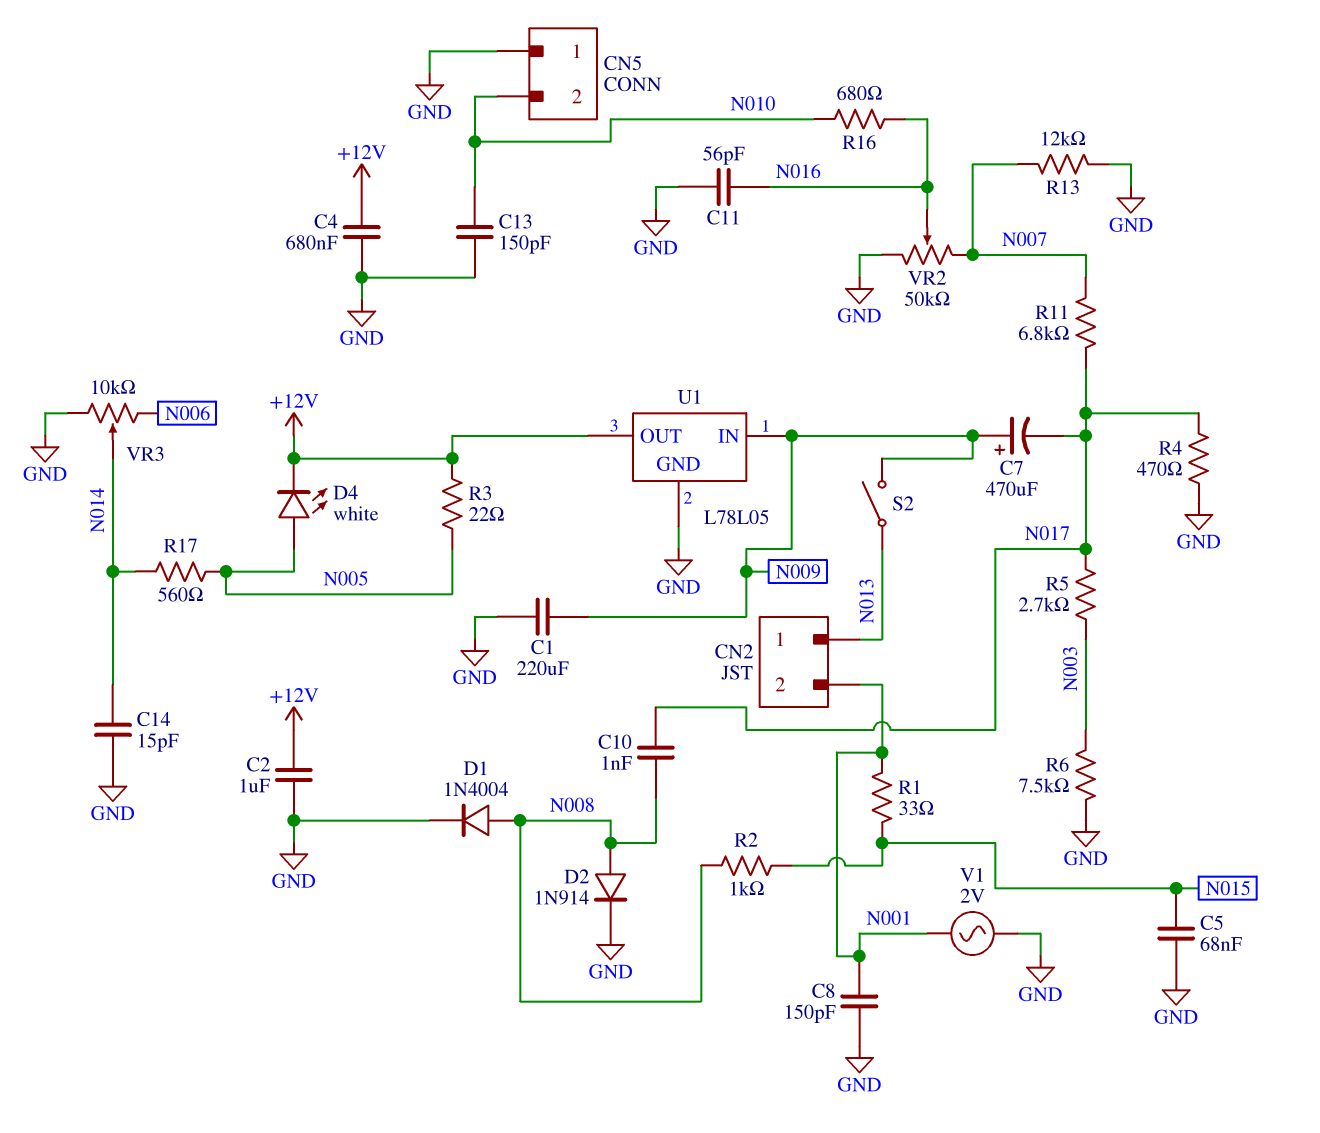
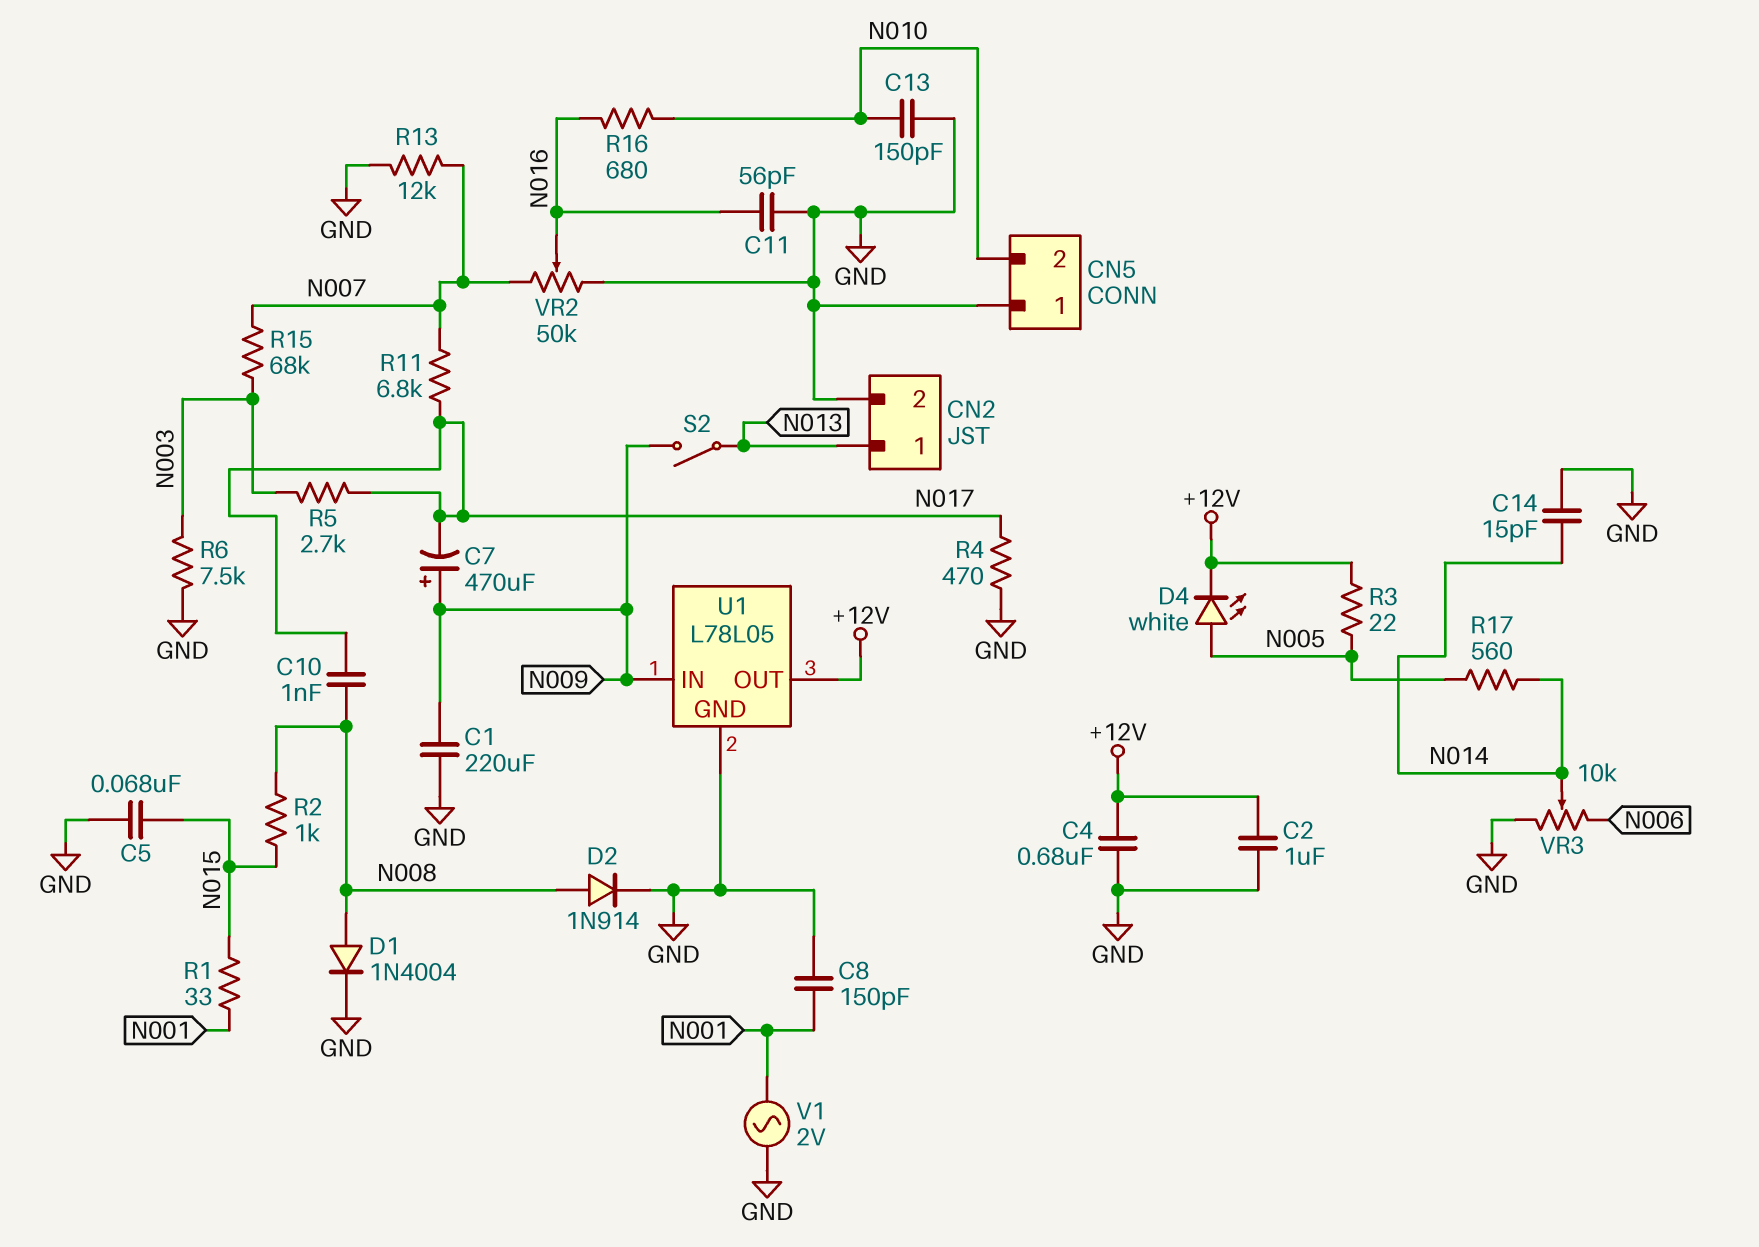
CN2 pin 2: N001 -> GND
R15: none -> 68k (N003, N007)

